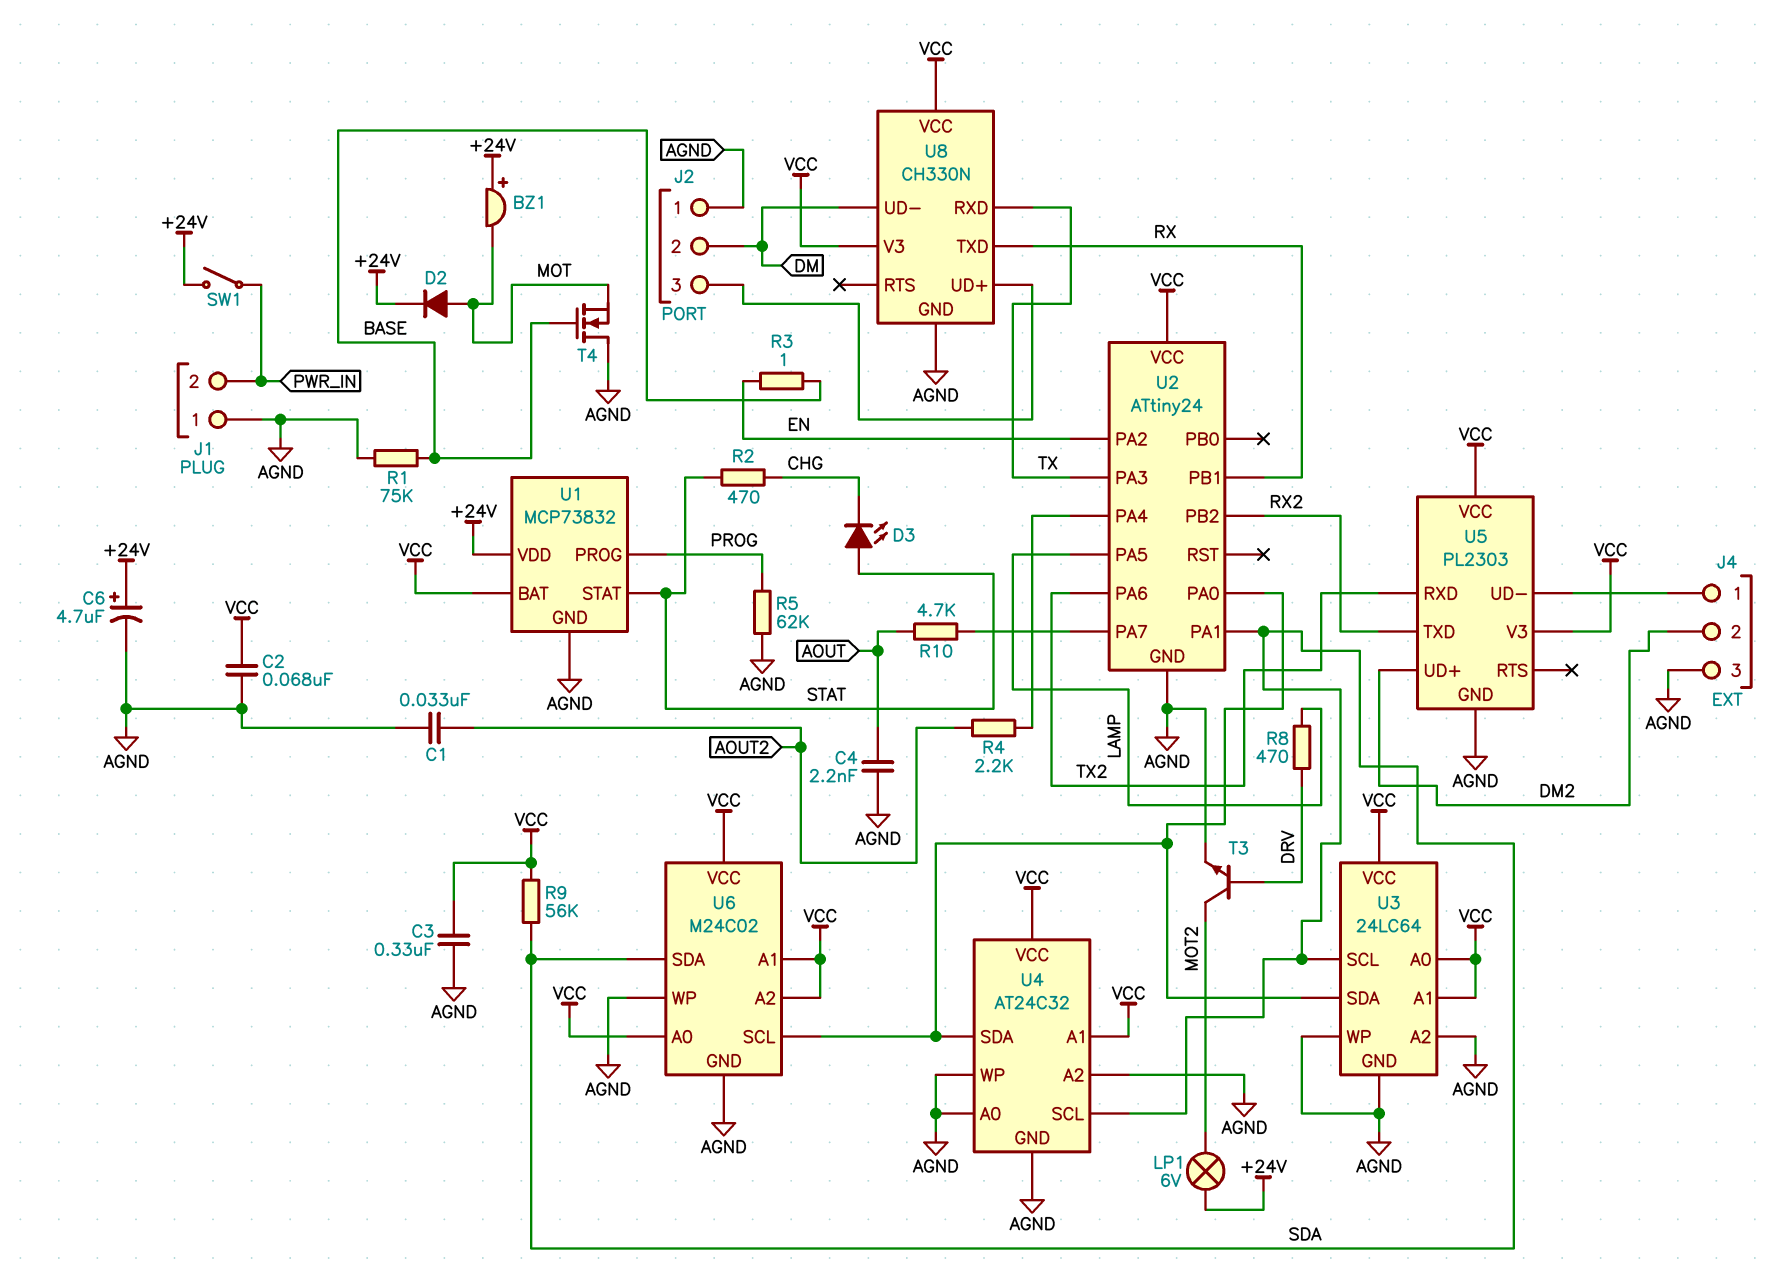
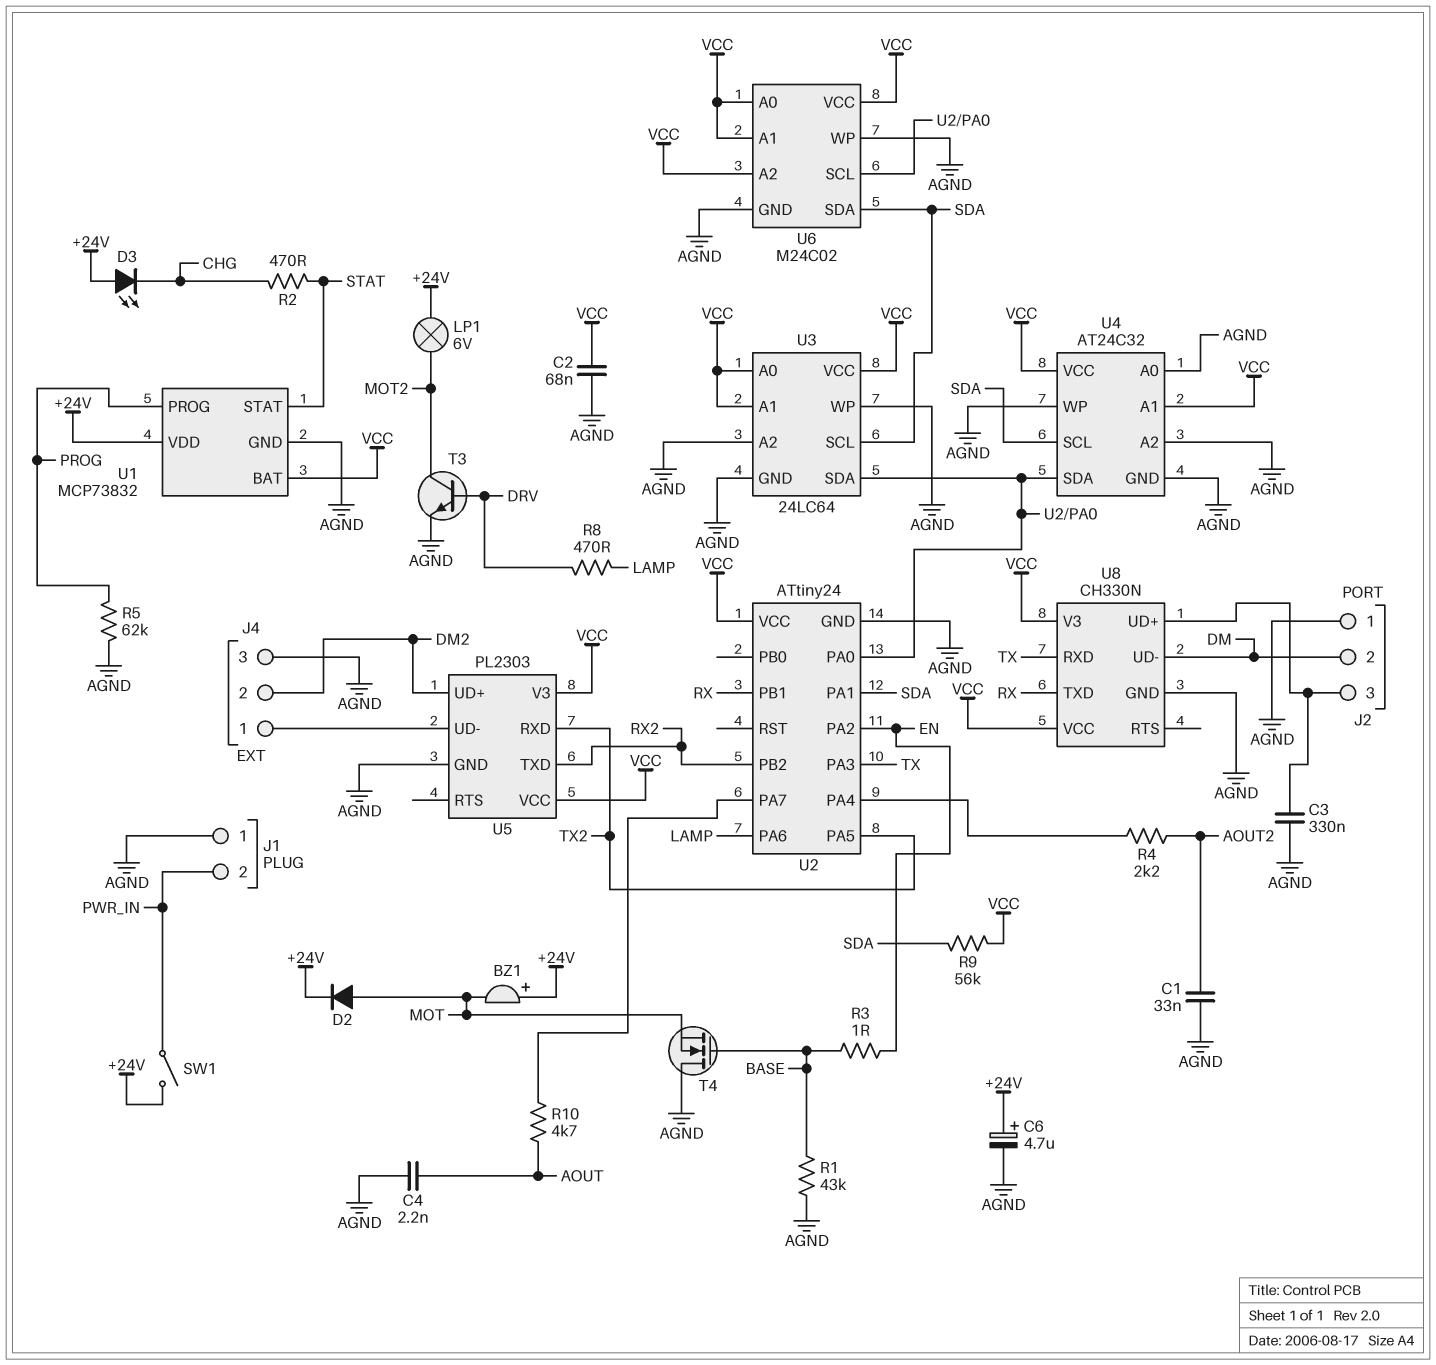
C3: 330nF (AGND, VCC) -> 330nF (AGND, J2/3)
D3: LED (A STAT, K CHG) -> LED (A +24V, K CHG)
R1: 75k (AGND, BASE) -> 43k (AGND, BASE)
U2 pin PA5: LAMP -> TX2
U2 pin PA6: TX2 -> LAMP

